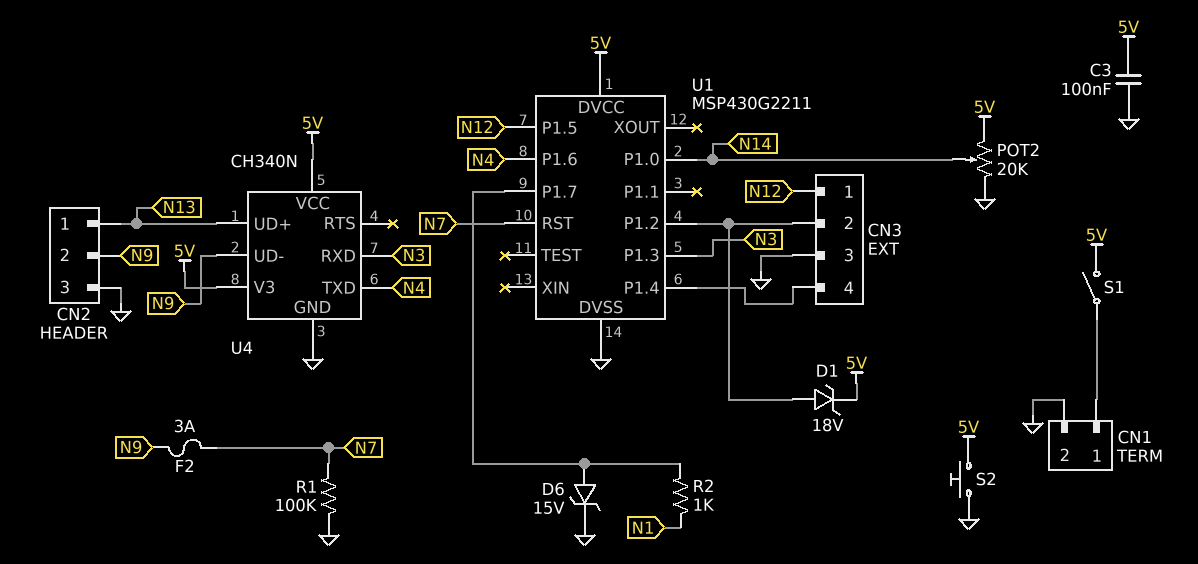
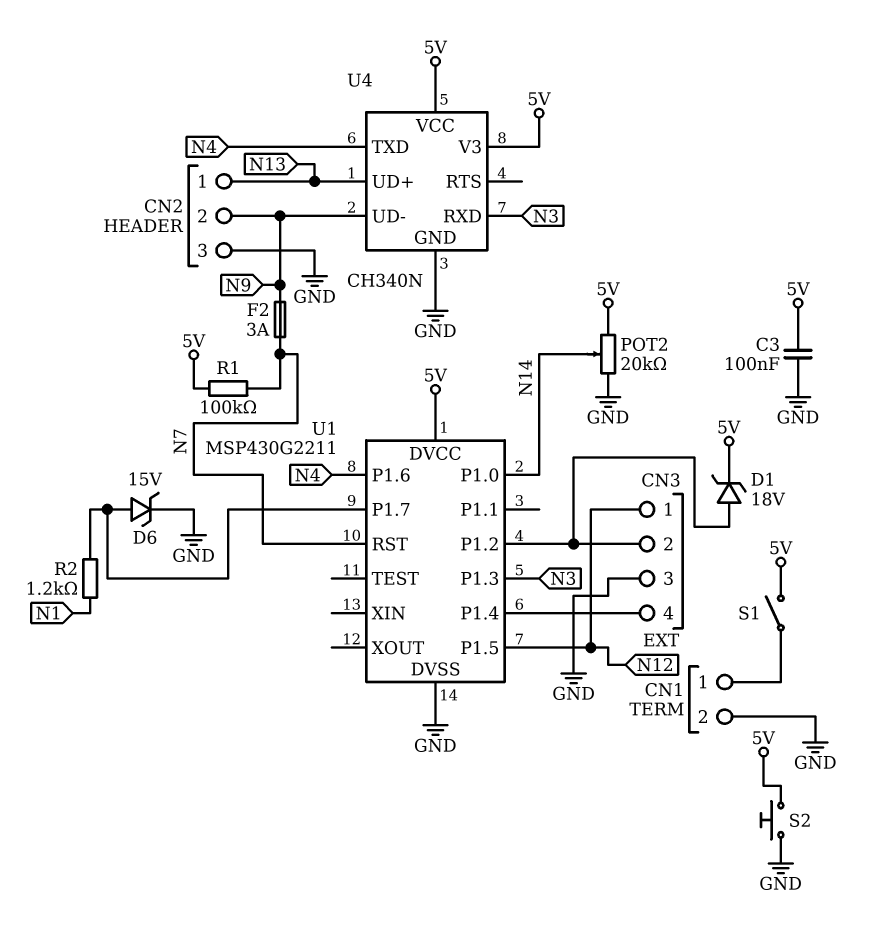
R1: 100k (GND, N7) -> 100k (5V, N7)
R2: 1k (N1, U1/P1.7) -> 1.2k (N1, U1/P1.7)

